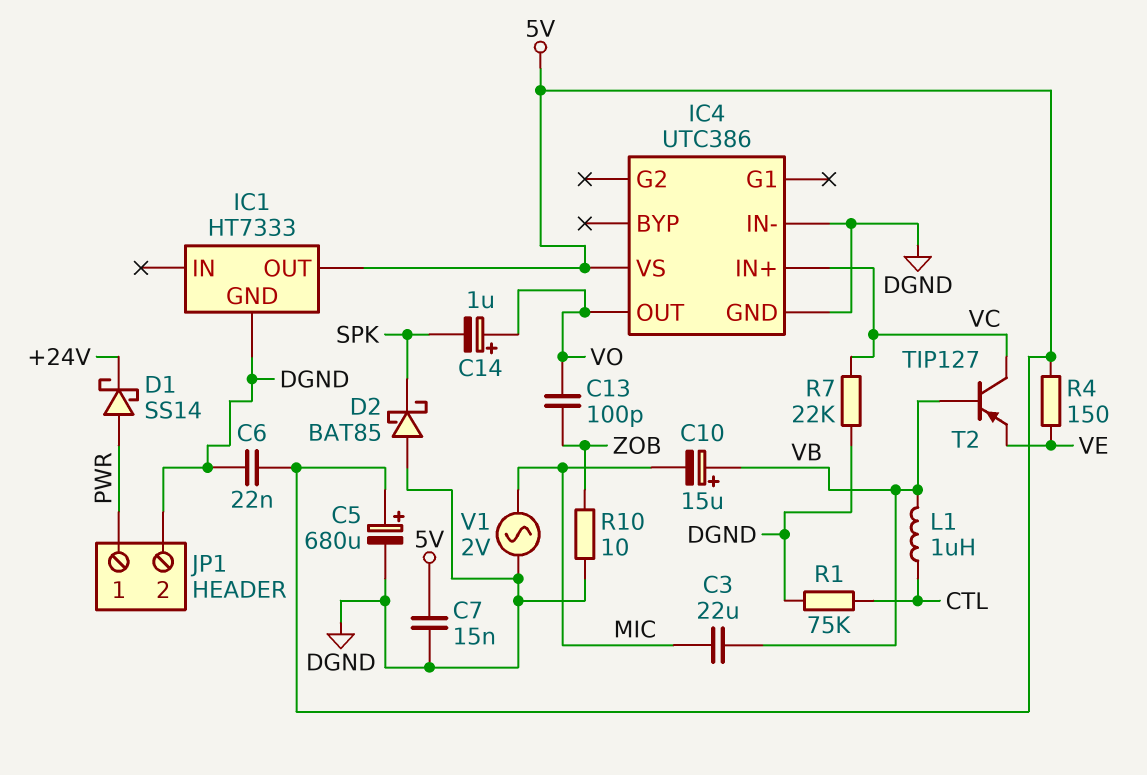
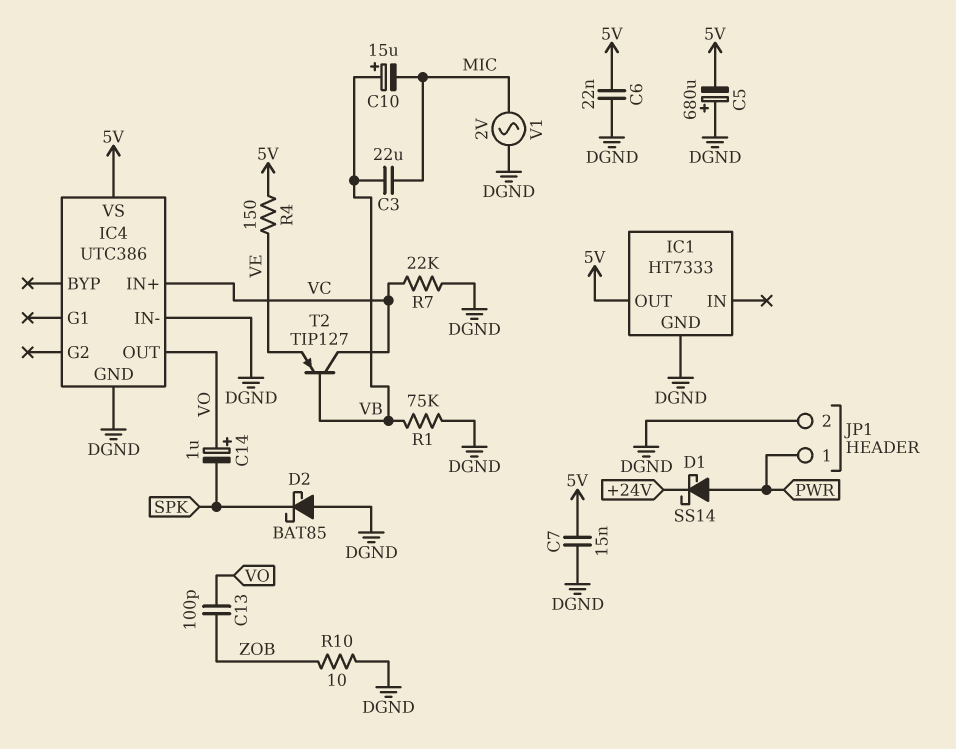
C5: 680uF (plus 5V, minus DGND) -> 680uF (plus DGND, minus 5V)
L1: 1uH (CTL, VB) -> none
R1: 75k (CTL, DGND) -> 75k (DGND, VB)

